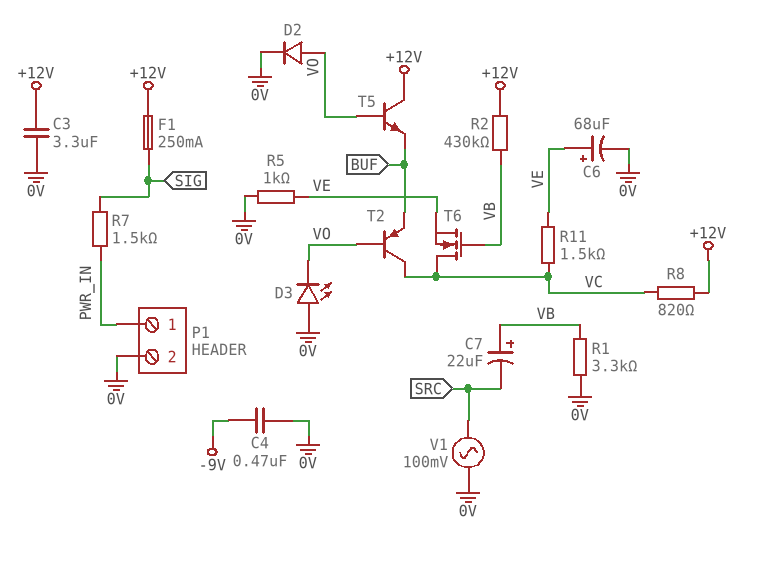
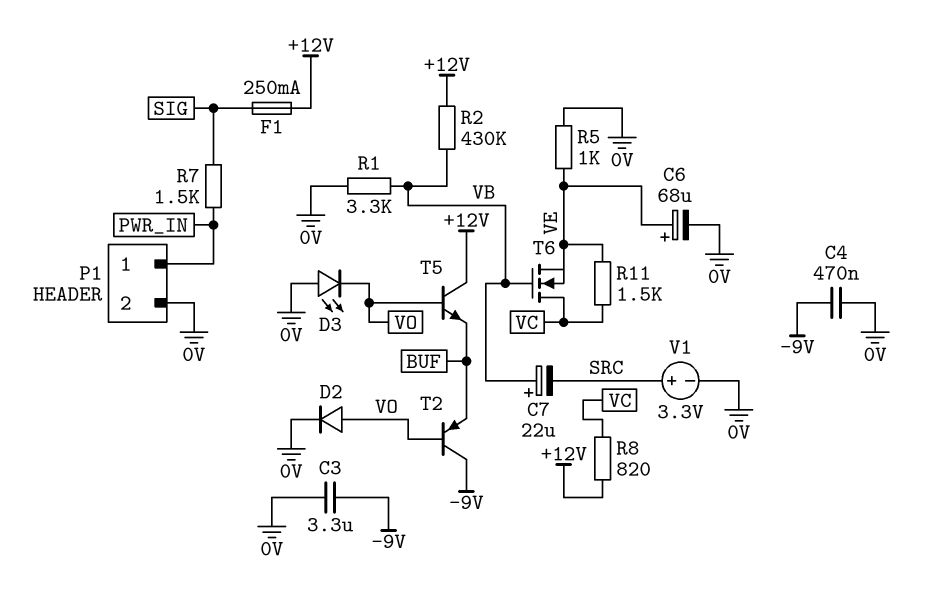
C3: 3.3uF (+12V, 0V) -> 3.3uF (-9V, 0V)
T2: PNP (B VO, C VC, E BUF) -> PNP (B VO, C -9V, E BUF)
V1: AC 100mV (0V, SRC) -> 3.3V (plus SRC, minus 0V)

